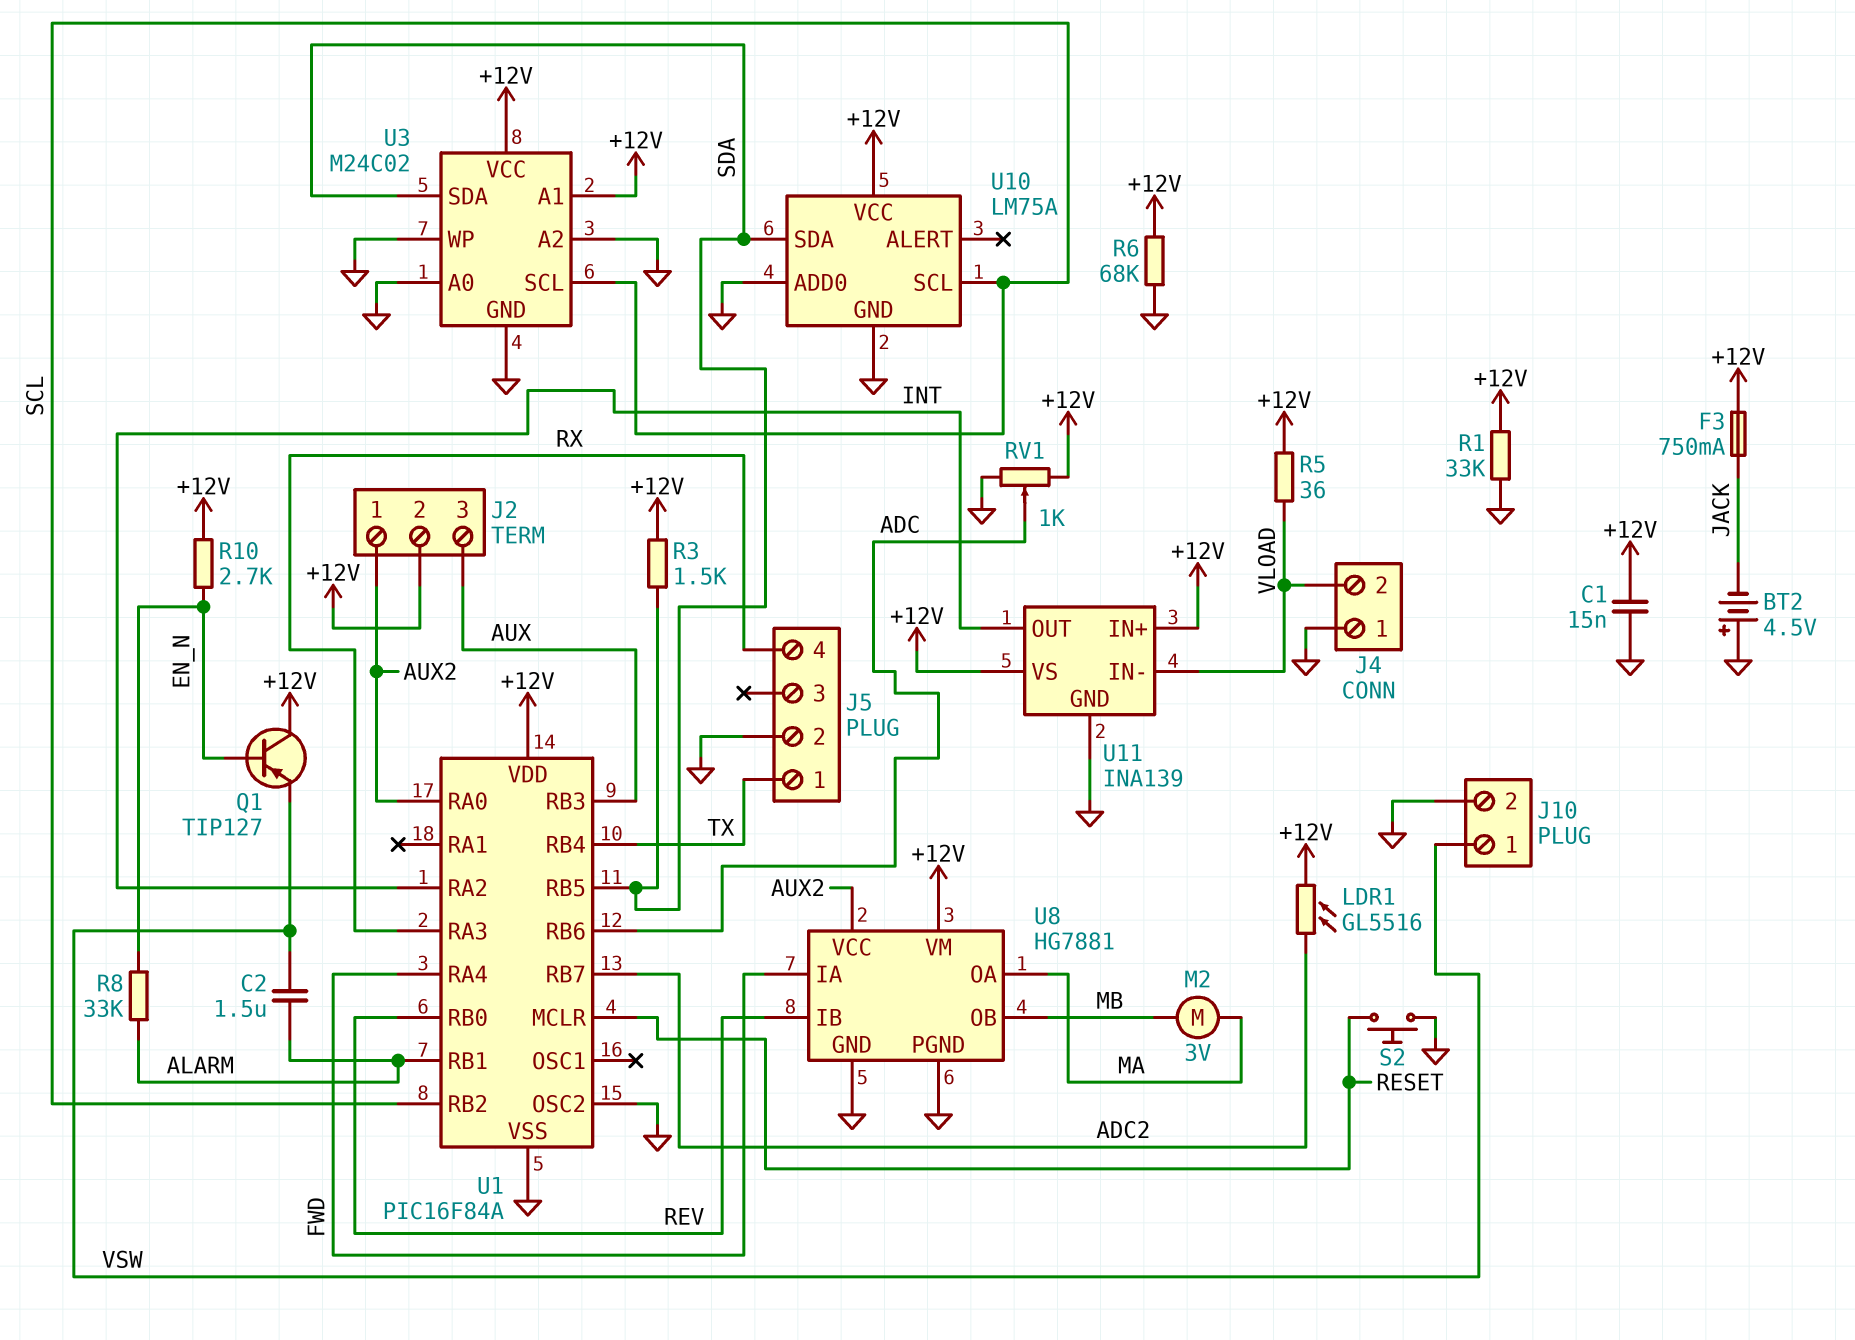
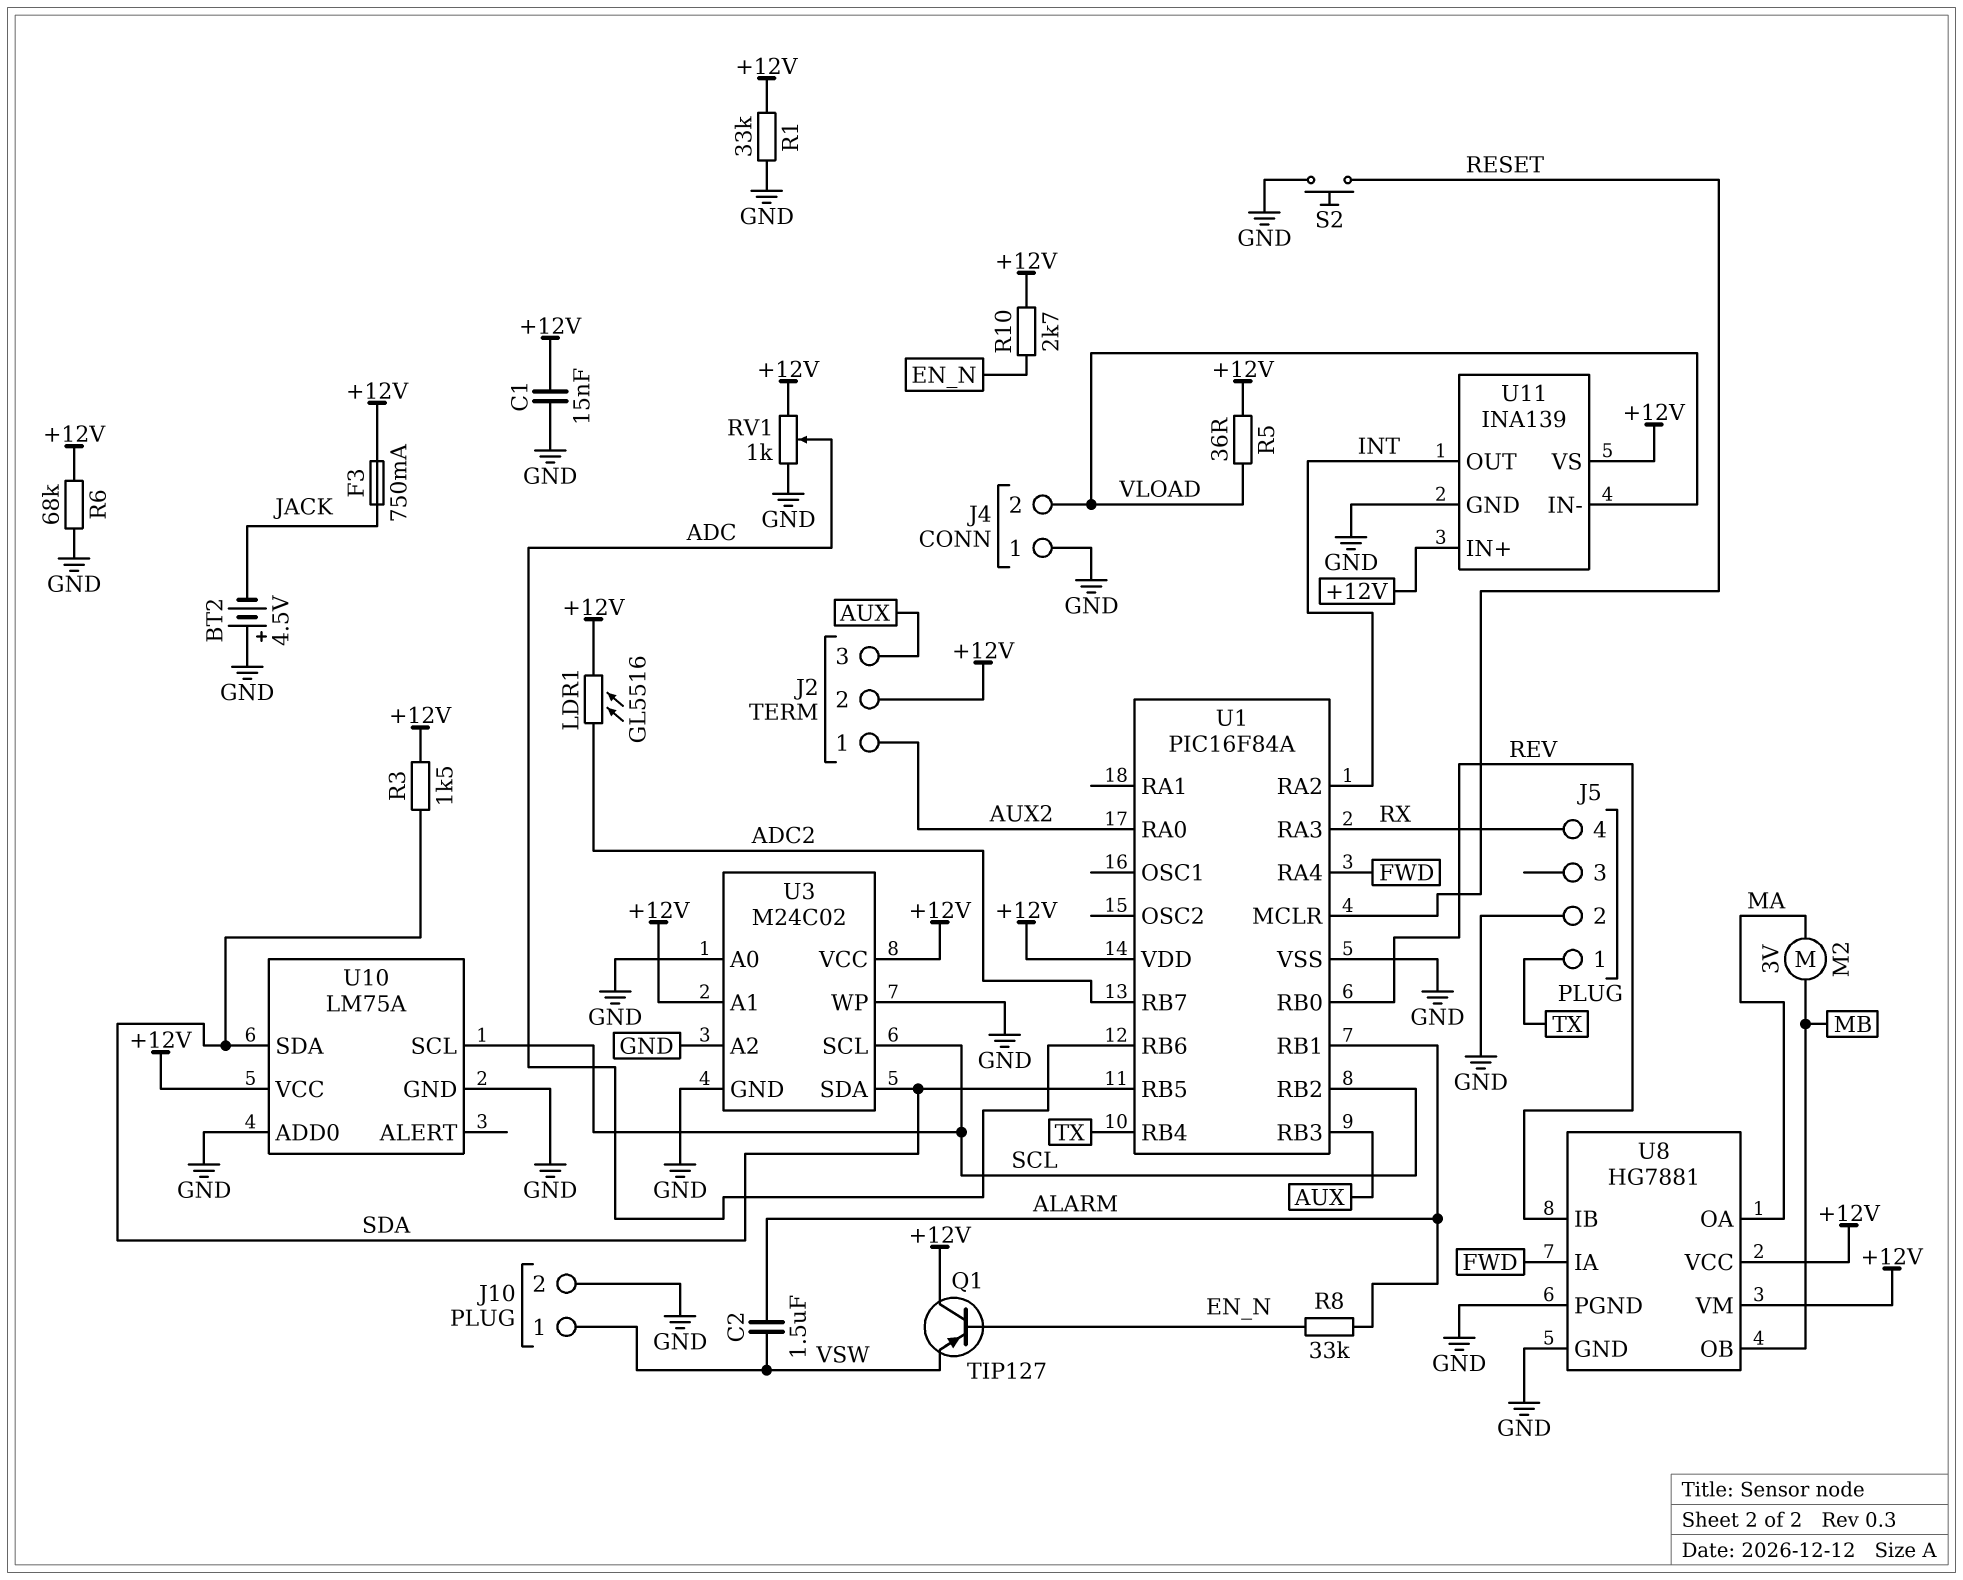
U1 pin OSC2: GND -> none
U8 pin VCC: AUX2 -> +12V

